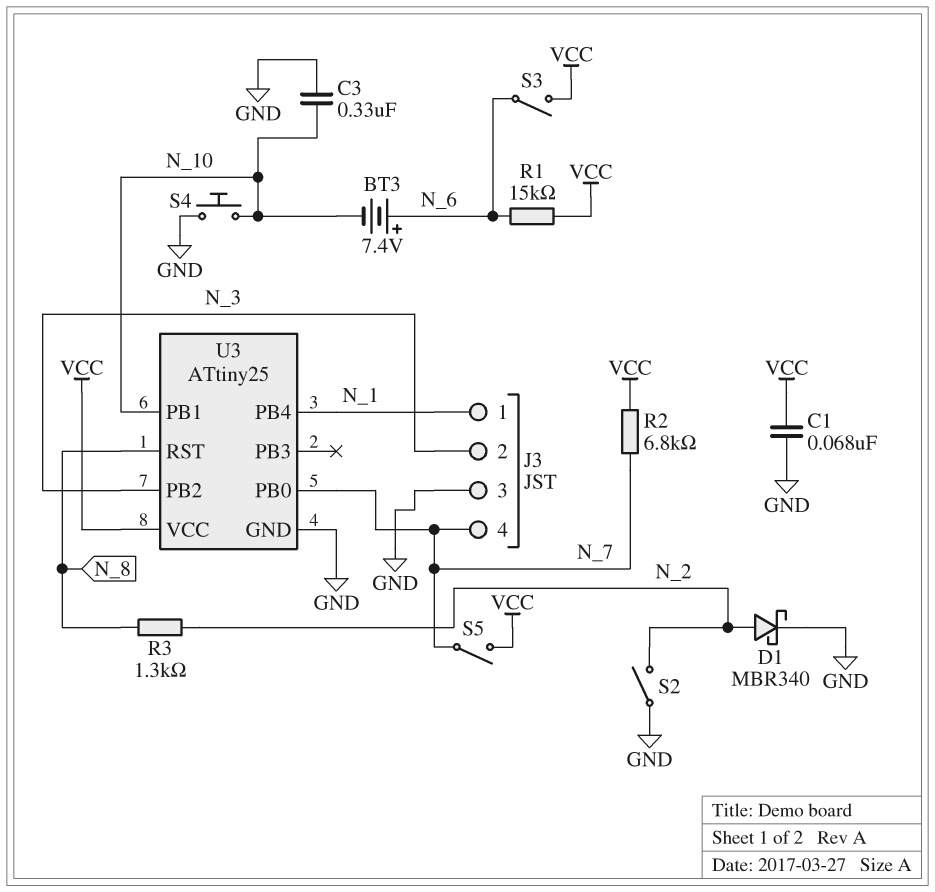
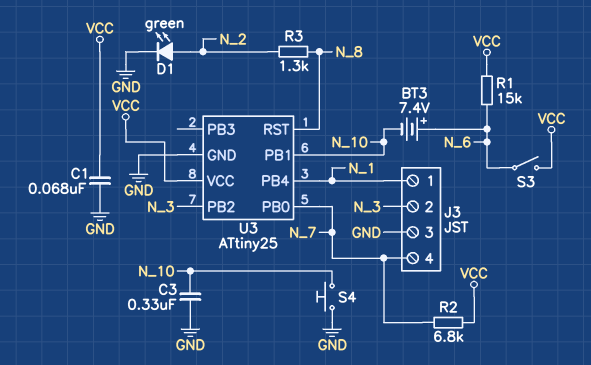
D1: schottky MBR340 (A N_2, K GND) -> LED green (A N_2, K GND)
S2: switch (GND, N_2) -> none
S5: switch (N_7, VCC) -> none

